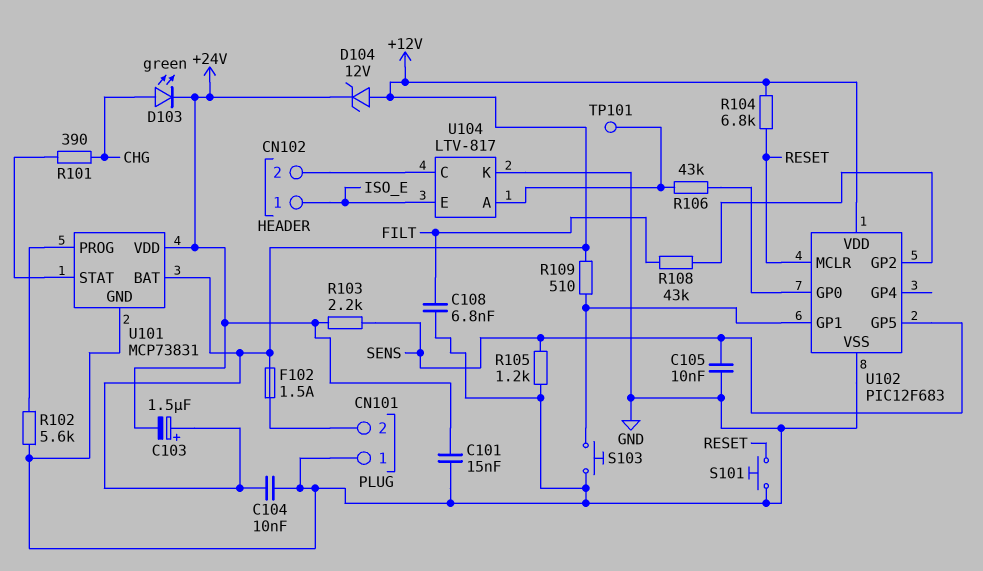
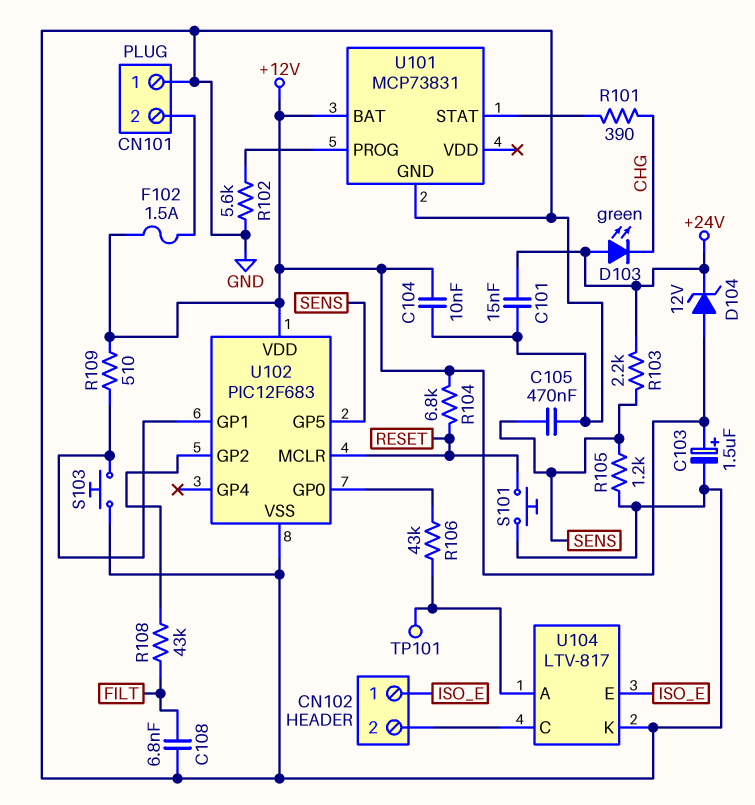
C103: 1.5uF (plus +12V, minus +24V) -> 1.5uF (plus +12V, minus GND)
C105: 10nF (GND, SENS) -> 470nF (GND, SENS)
D103: LED green (A CHG, K +24V) -> LED green (A +24V, K CHG)
U101 pin VDD: +24V -> none

